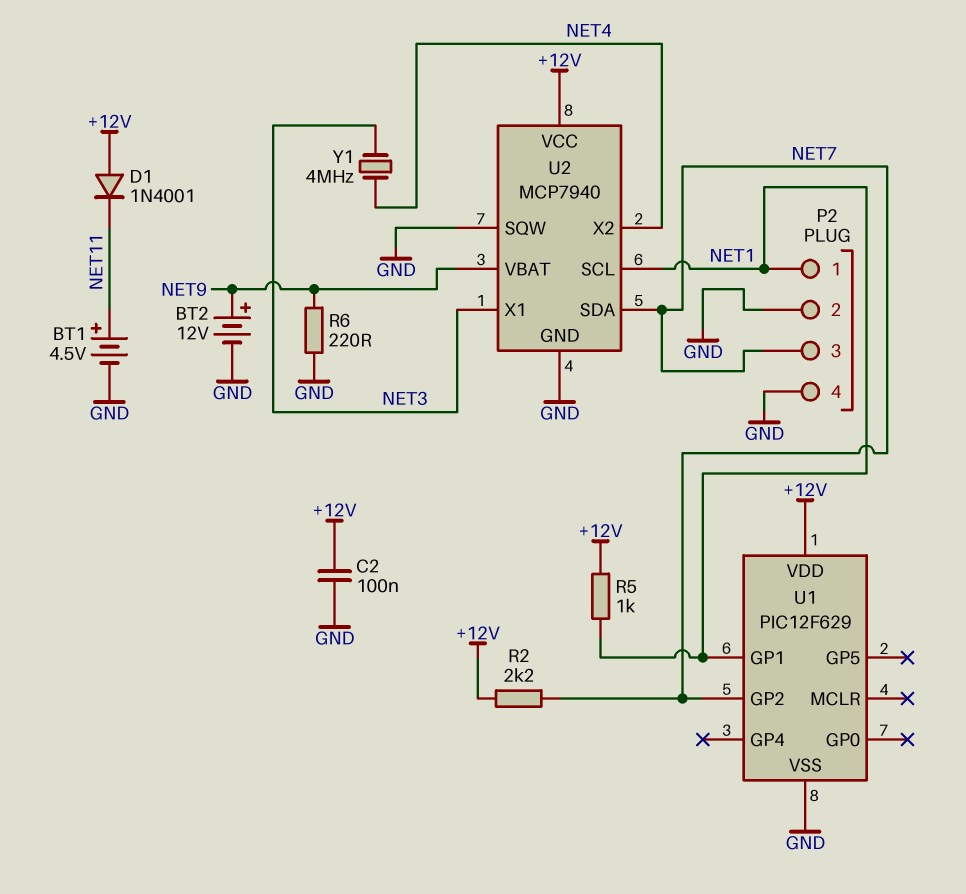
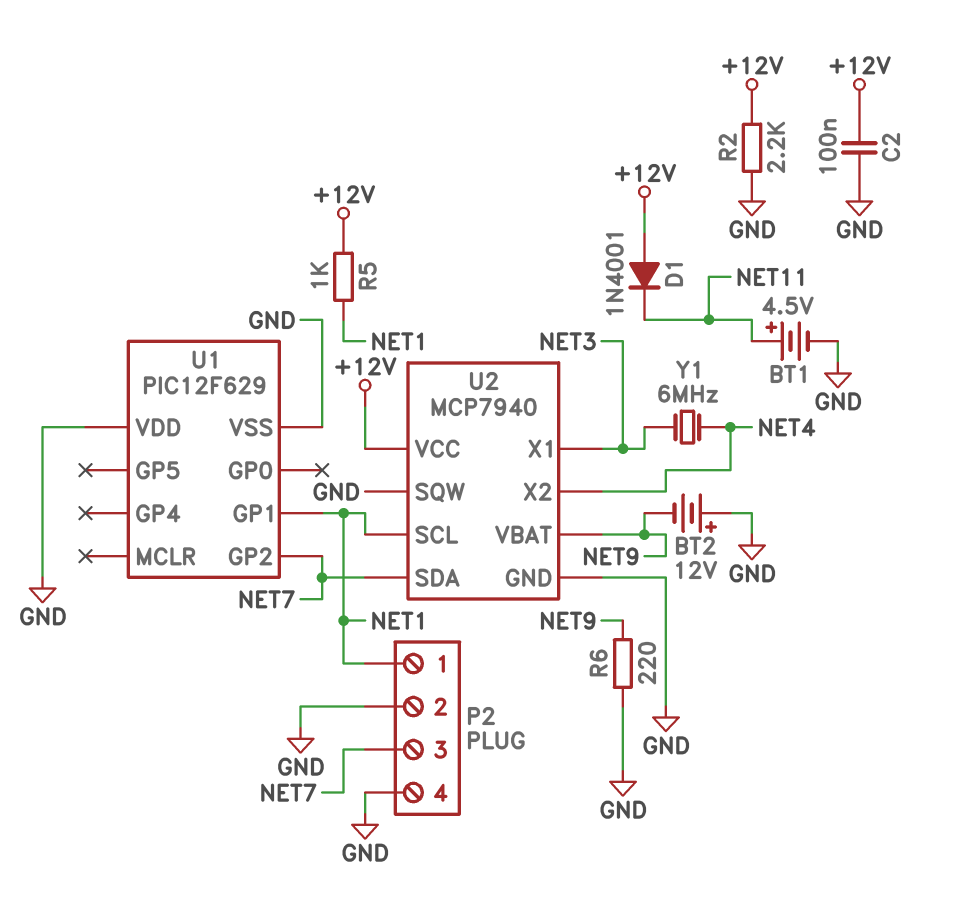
BT2: 12V (plus NET9, minus GND) -> 12V (plus GND, minus NET9)
R2: 2.2k (+12V, NET7) -> 2.2k (+12V, GND)
U1 pin VDD: +12V -> GND
Y1: 4MHz (NET3, NET4) -> 6MHz (NET3, NET4)

